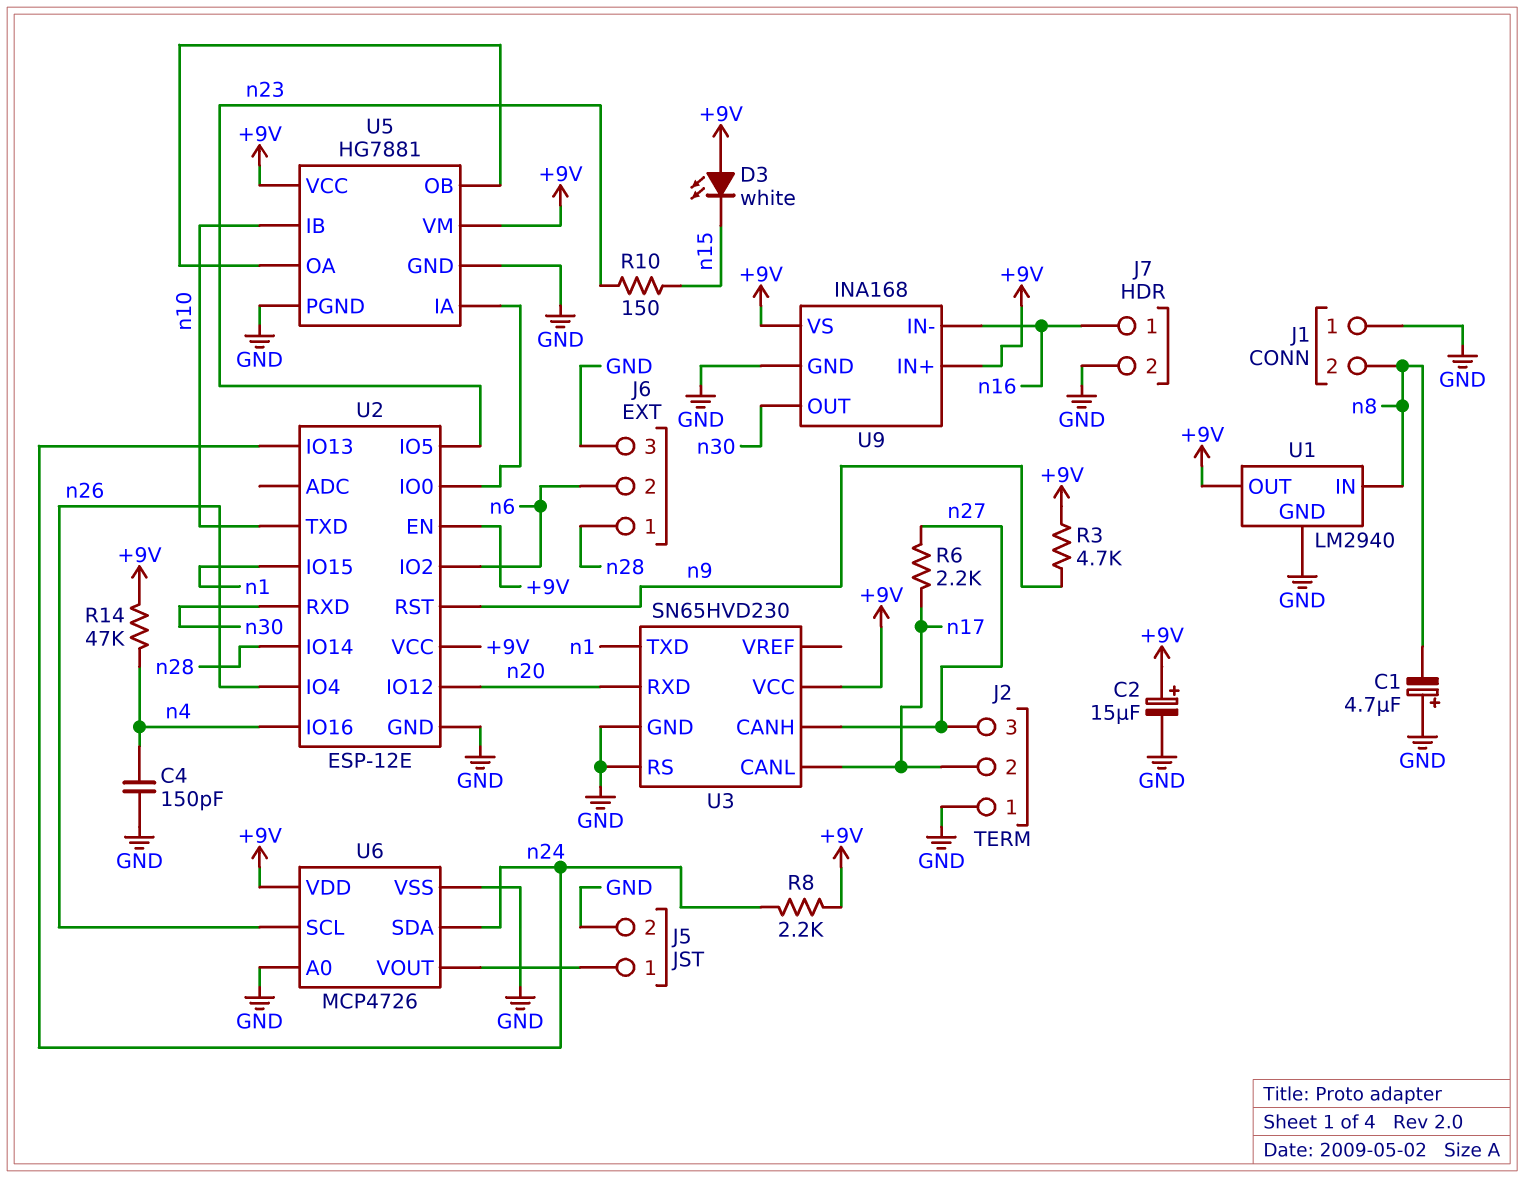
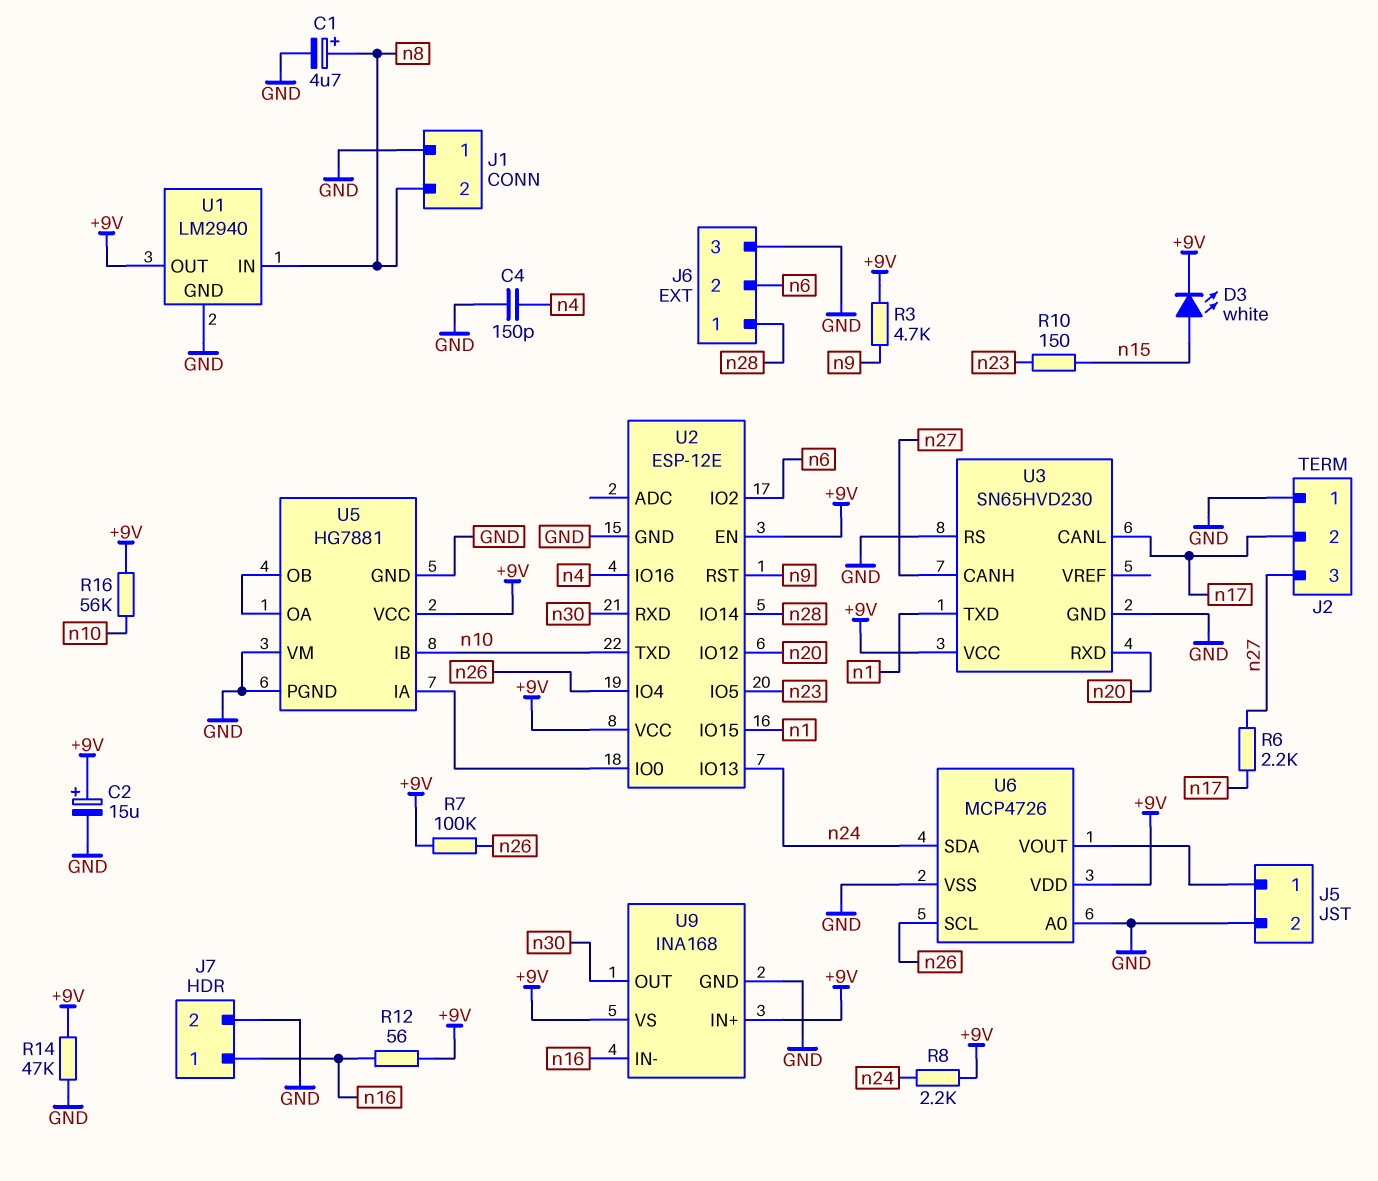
C1: 4.7uF (plus GND, minus n8) -> 4.7uF (plus n8, minus GND)
D3: LED white (A +9V, K n15) -> LED white (A n15, K +9V)
R7: none -> 100k (+9V, n26)
R12: none -> 56 (+9V, n16)
R14: 47k (+9V, n4) -> 47k (+9V, GND)
R16: none -> 56k (+9V, n10)
U5 pin VM: +9V -> GND

